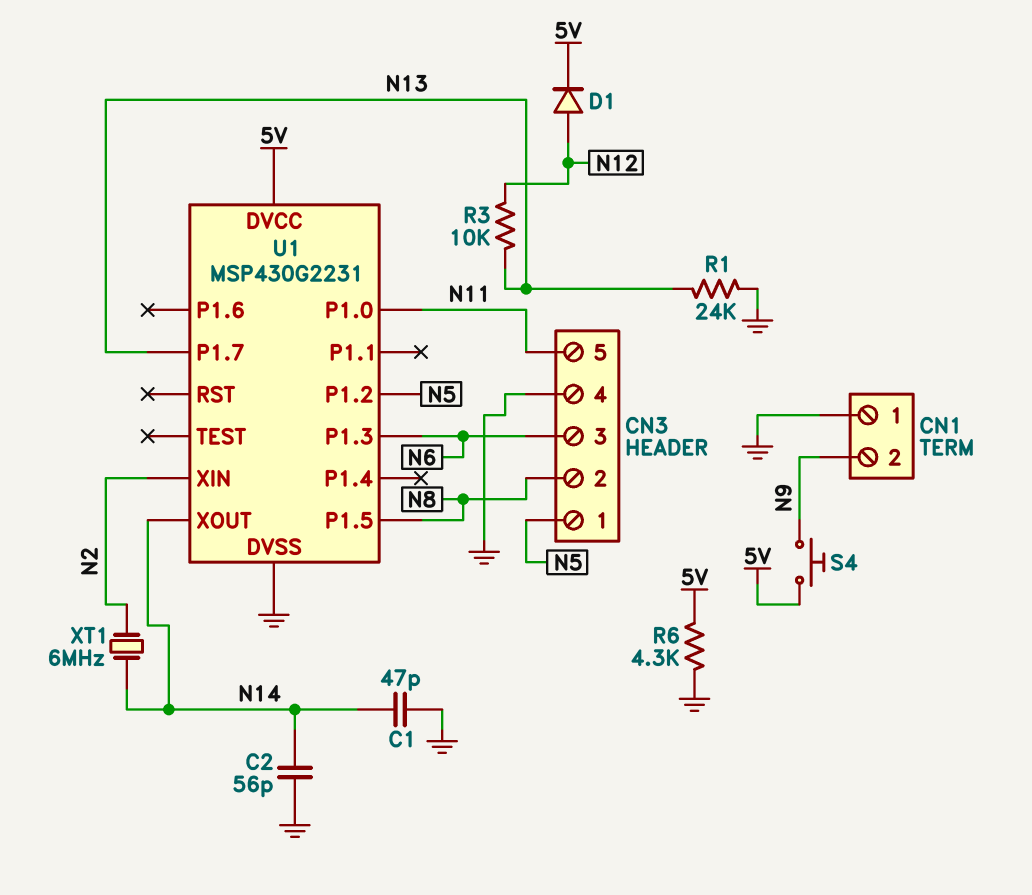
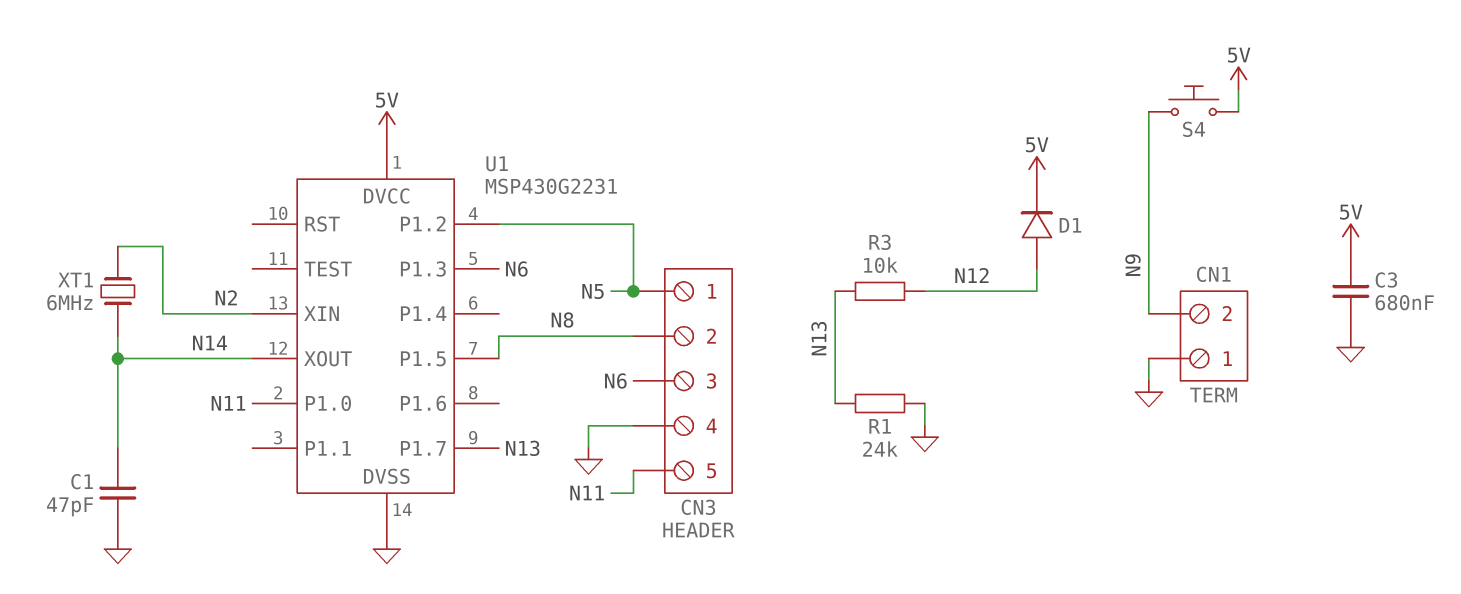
C2: 56pF (GND, N14) -> none
C3: none -> 680nF (5V, GND)
R6: 4.3k (5V, GND) -> none

